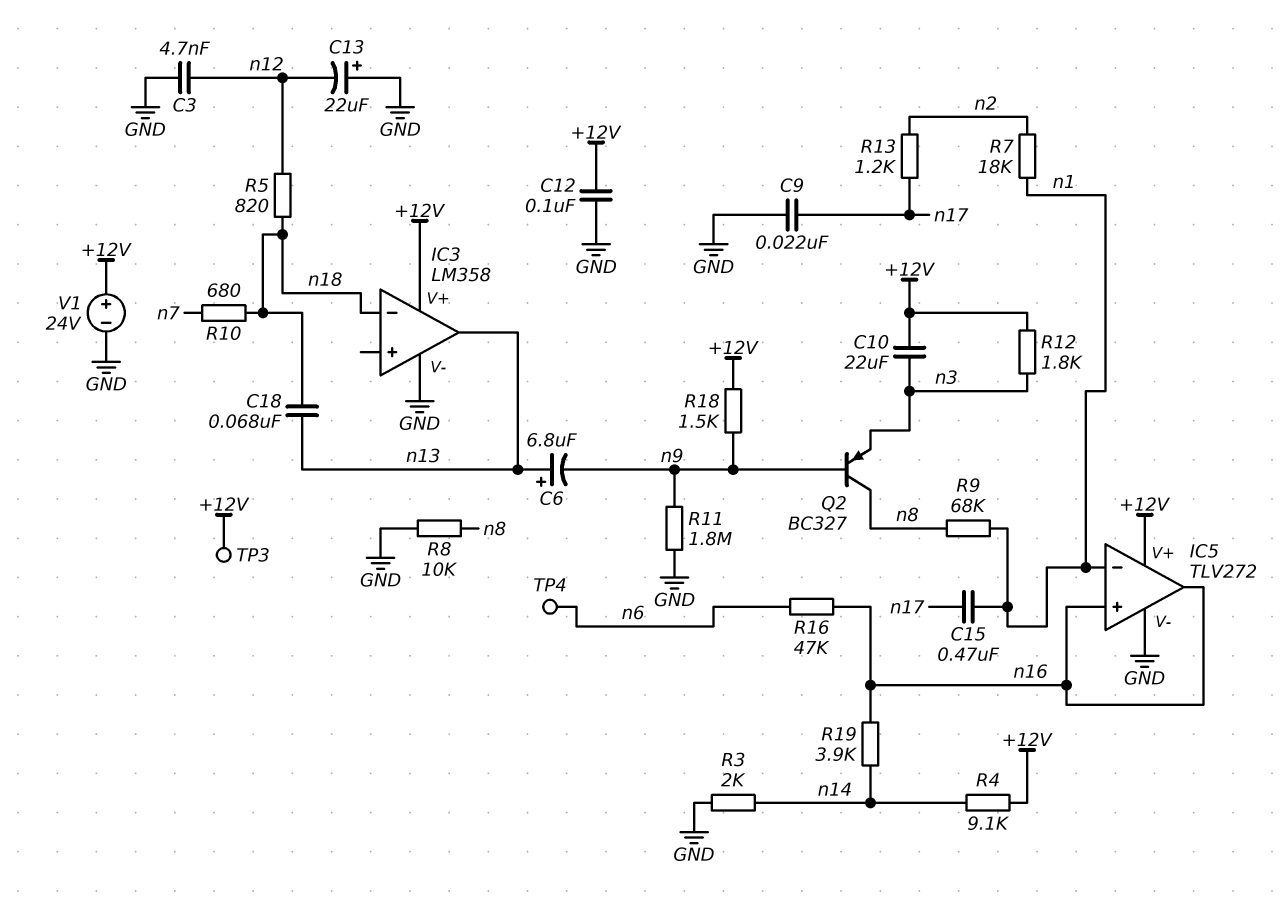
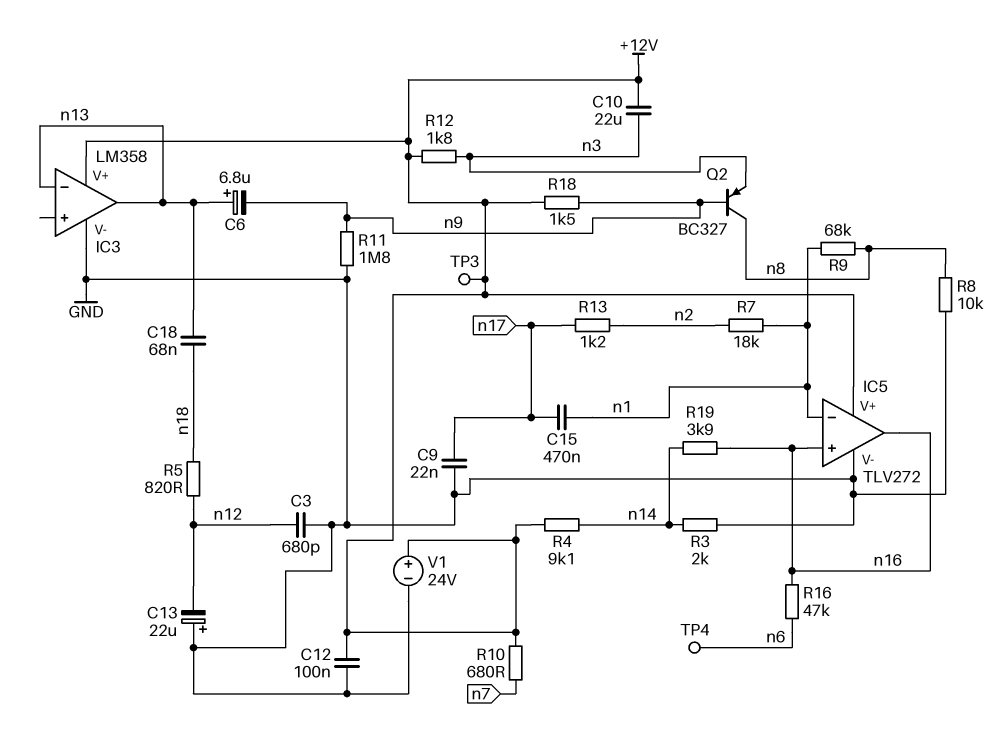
C3: 4.7nF (GND, n12) -> 680pF (GND, n12)
IC3 pin in-: n18 -> n13
R10: 680 (n7, n18) -> 680 (+12V, n7)

